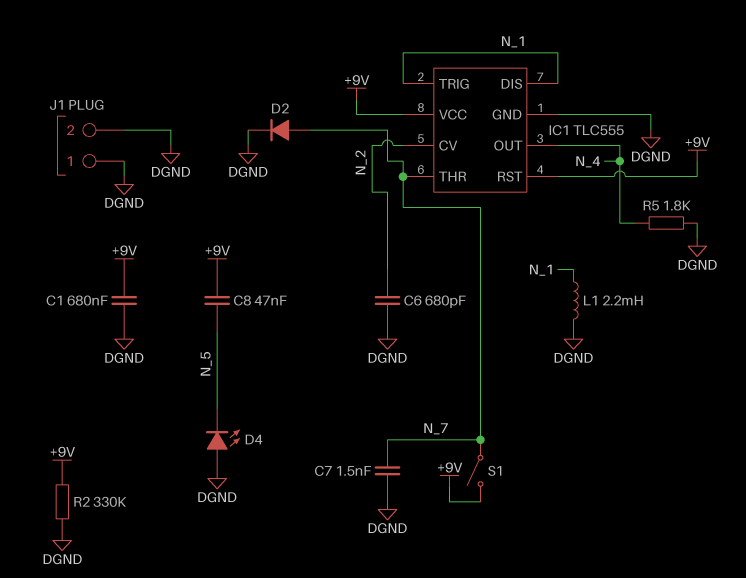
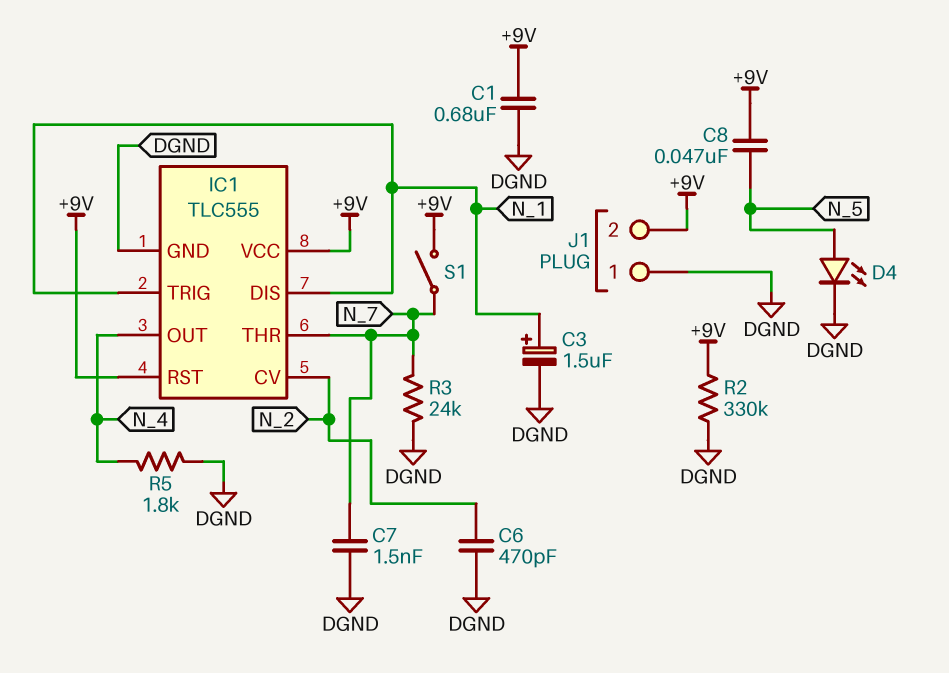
C3: none -> 1.5uF (plus N_1, minus DGND)
C6: 680pF (DGND, N_2) -> 470pF (DGND, N_2)
D2: diode (A N_7, K DGND) -> none
D4: LED (A DGND, K N_5) -> LED (A N_5, K DGND)
J1 pin 2: DGND -> +9V
L1: 2.2mH (DGND, N_1) -> none
R3: none -> 24k (DGND, N_7)

